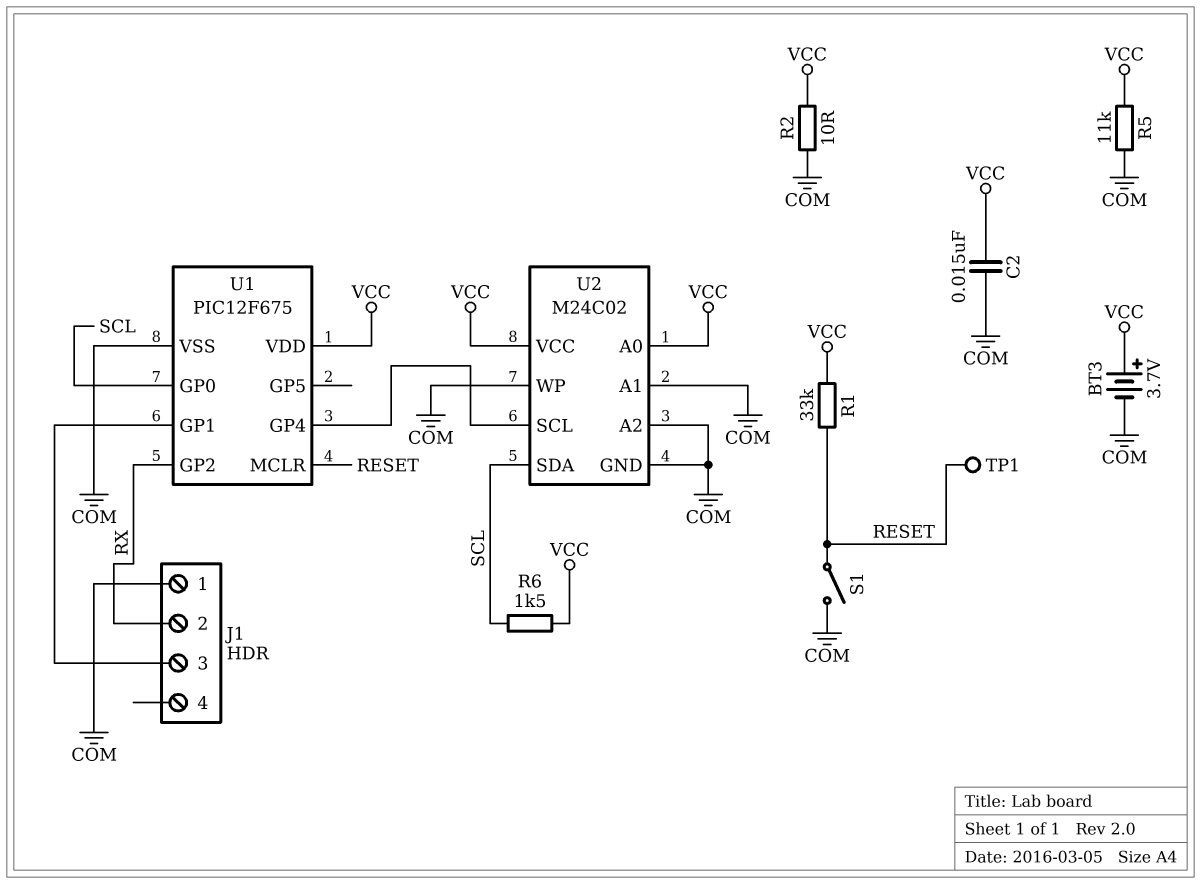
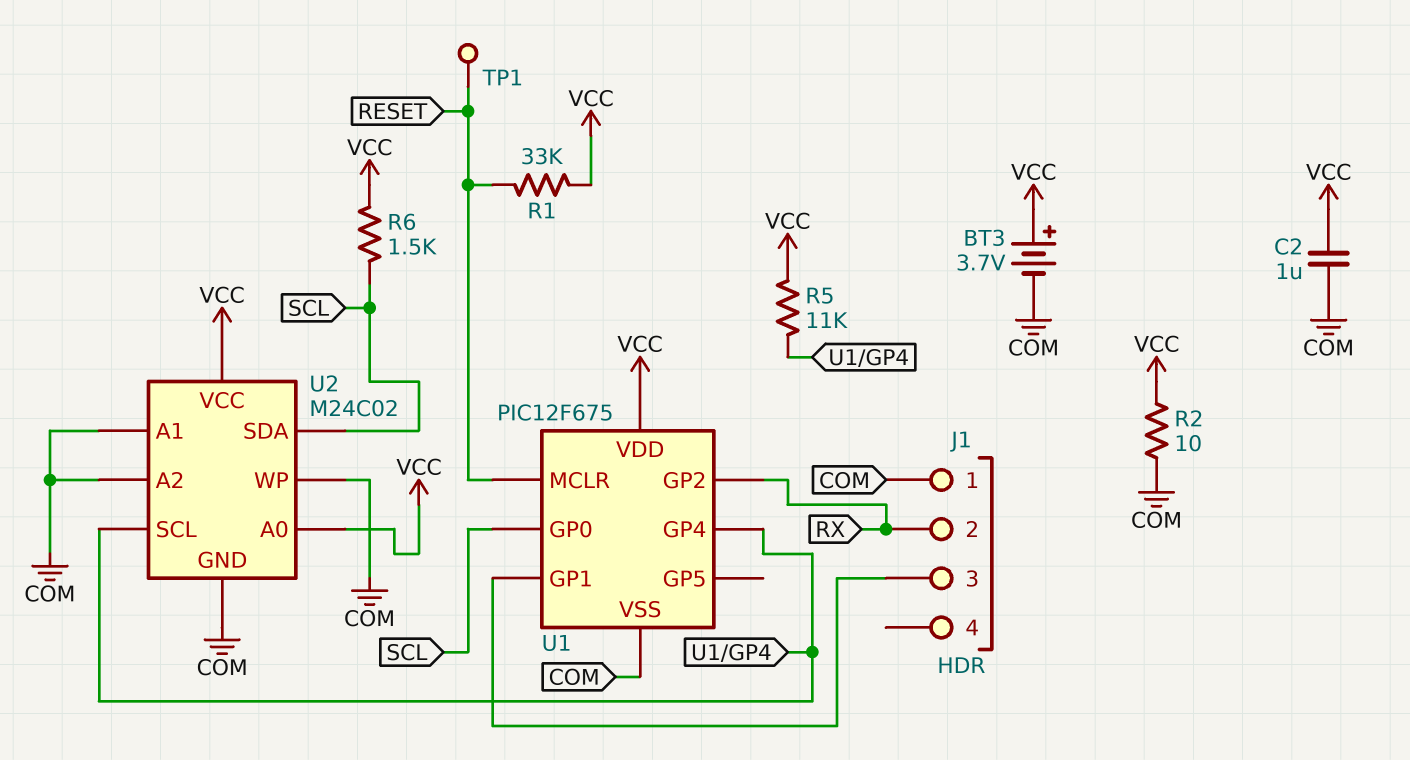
C2: 15nF (COM, VCC) -> 1uF (COM, VCC)
R5: 11k (COM, VCC) -> 11k (U1/GP4, VCC)
S1: switch (COM, RESET) -> none

